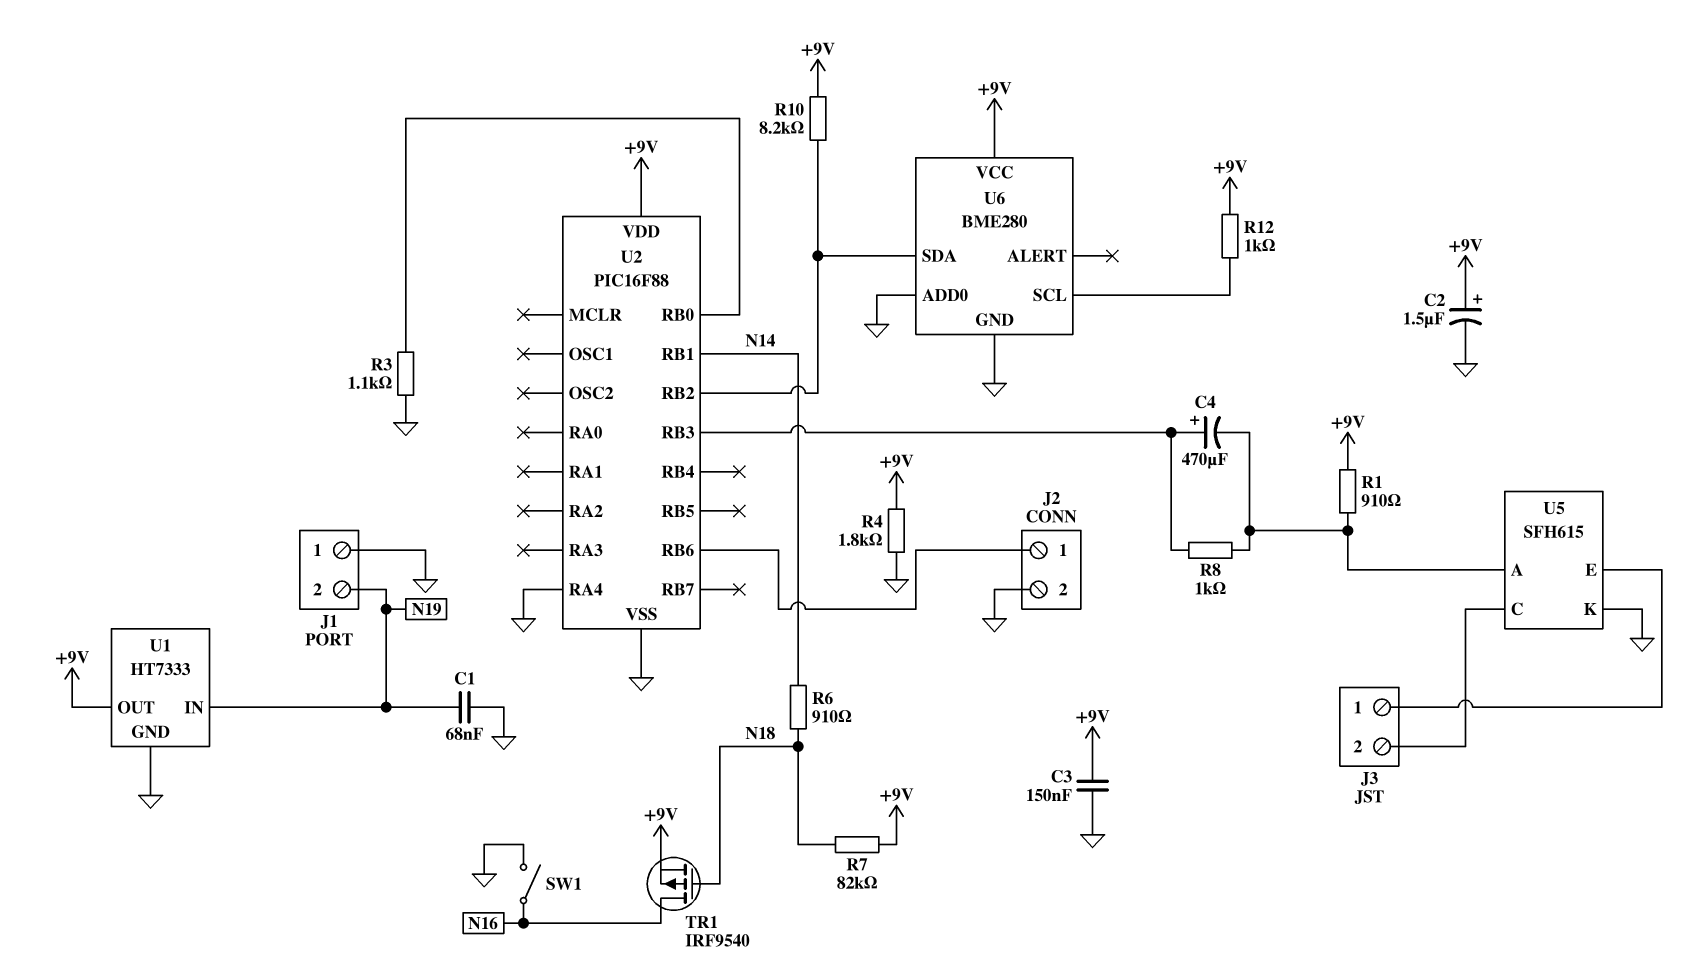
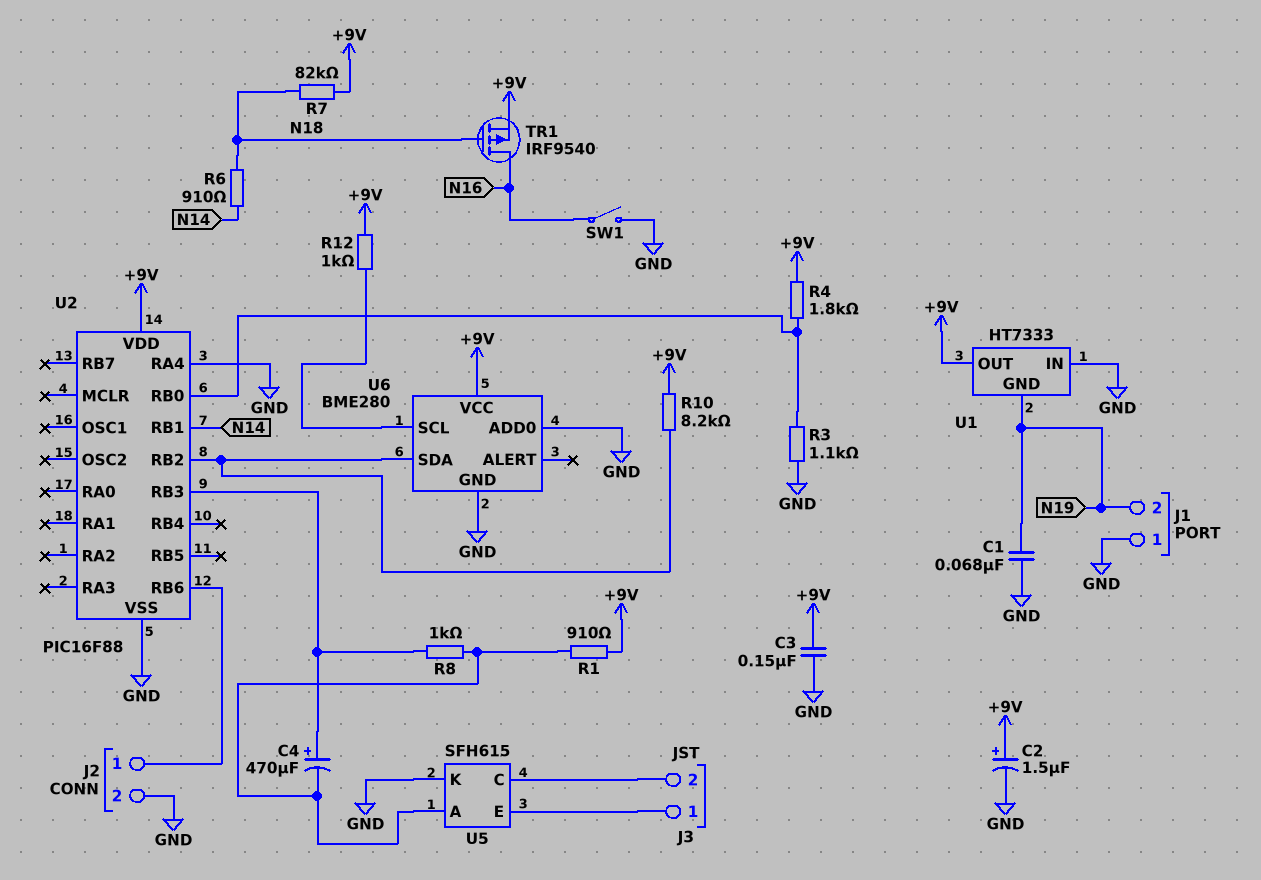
R4: 1.8k (+9V, GND) -> 1.8k (+9V, U2/RB0)
U1 pin GND: GND -> N19
U1 pin IN: N19 -> GND

